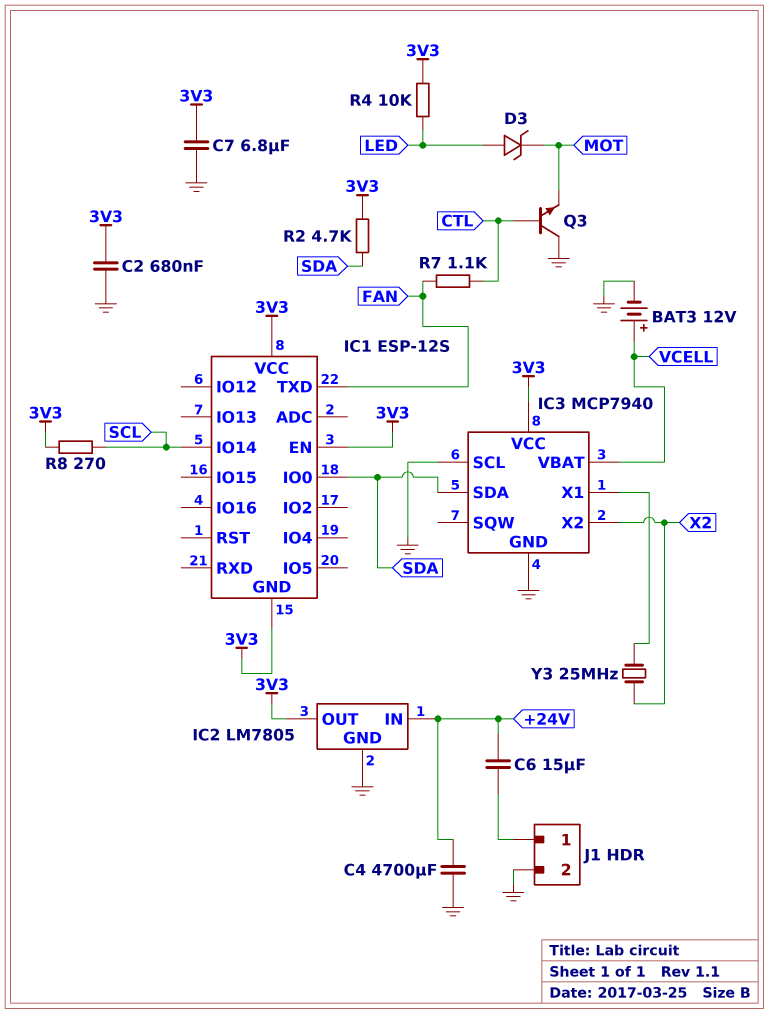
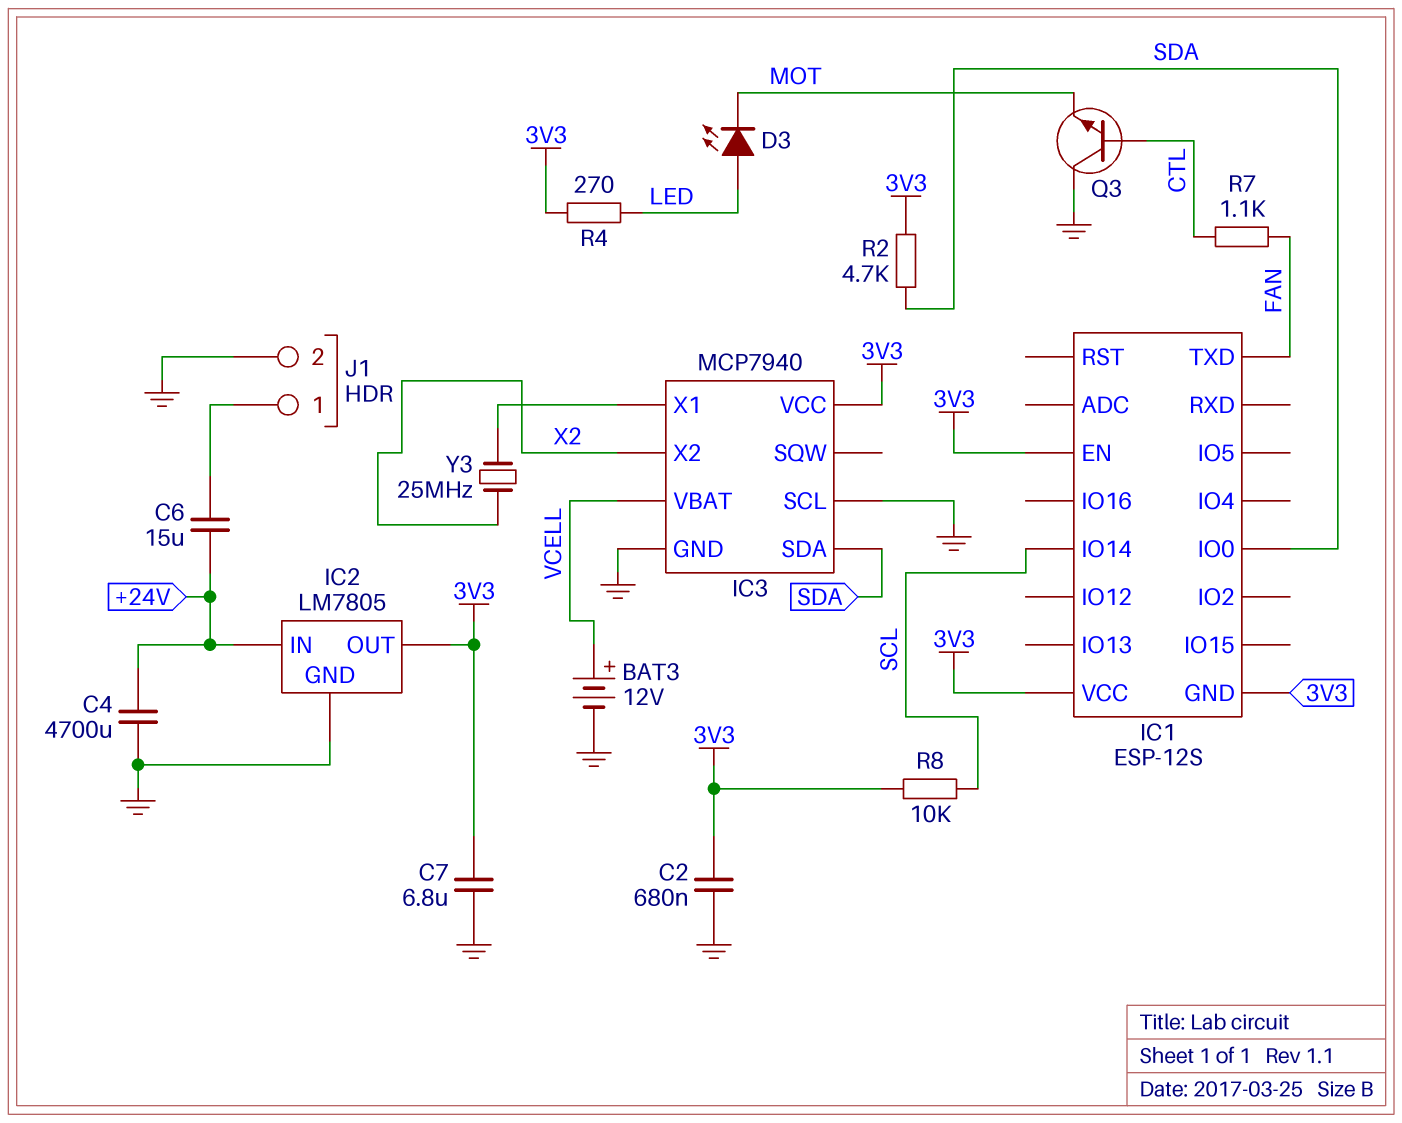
D3: zener (A LED, K MOT) -> LED (A LED, K MOT)
R4: 10k (3V3, LED) -> 270 (3V3, LED)
R8: 270 (3V3, SCL) -> 10k (3V3, SCL)

